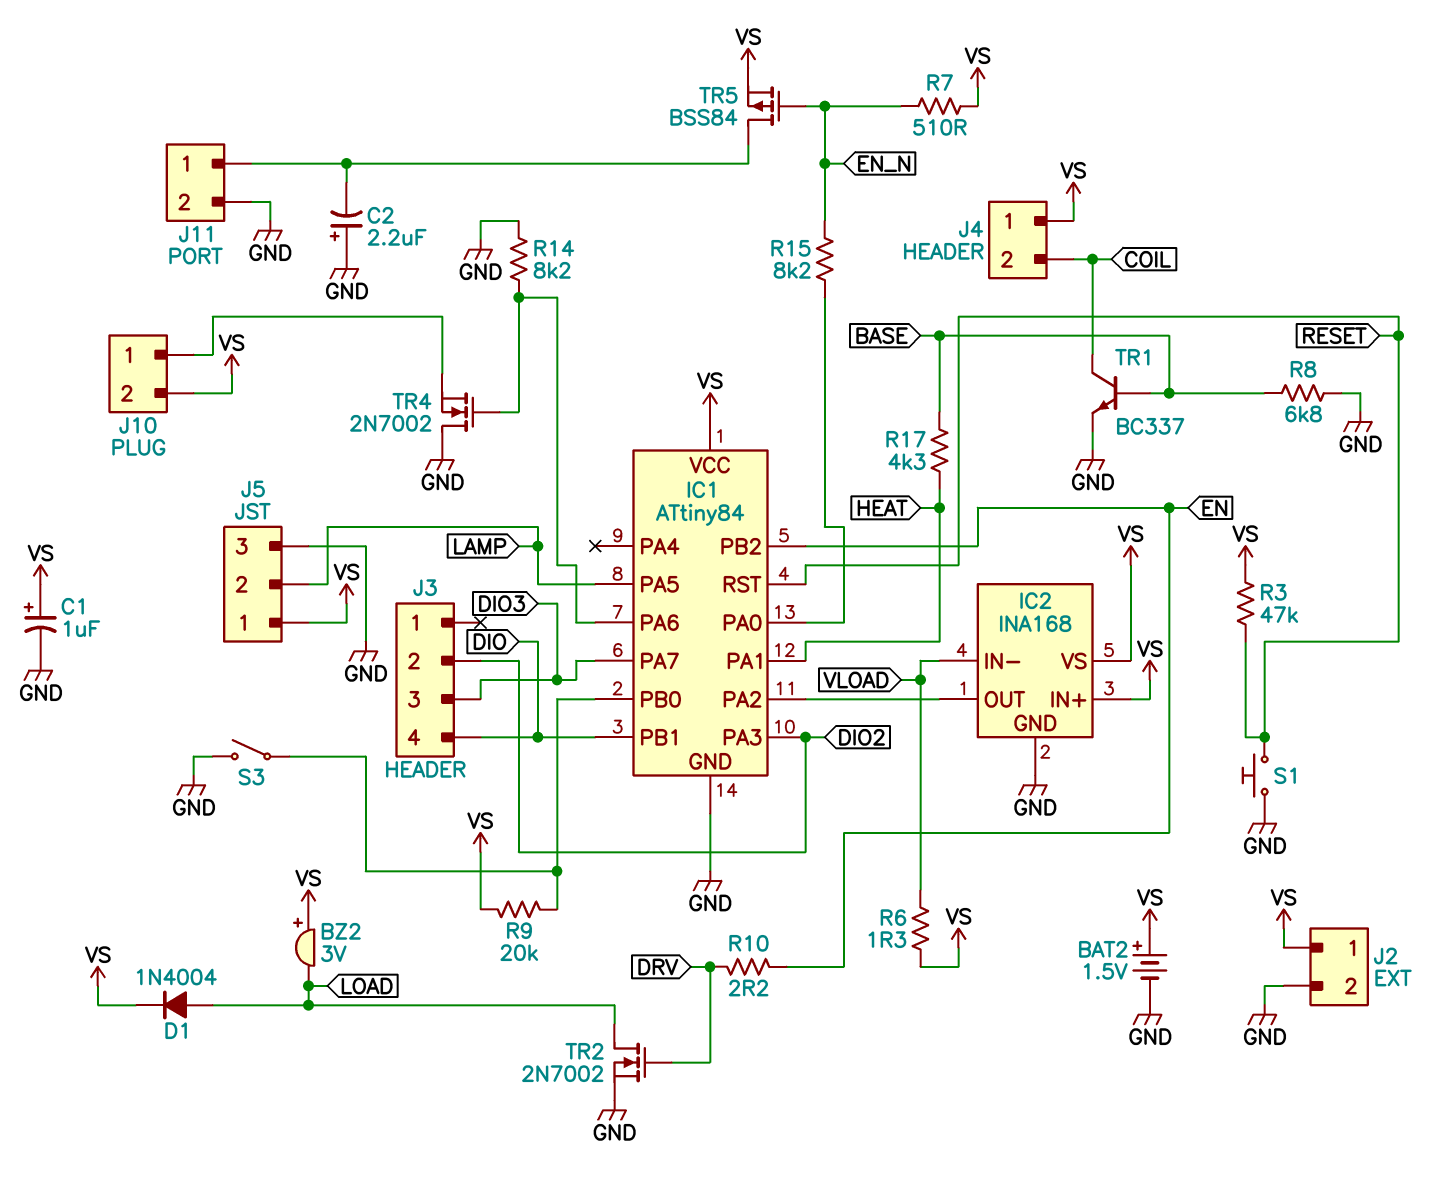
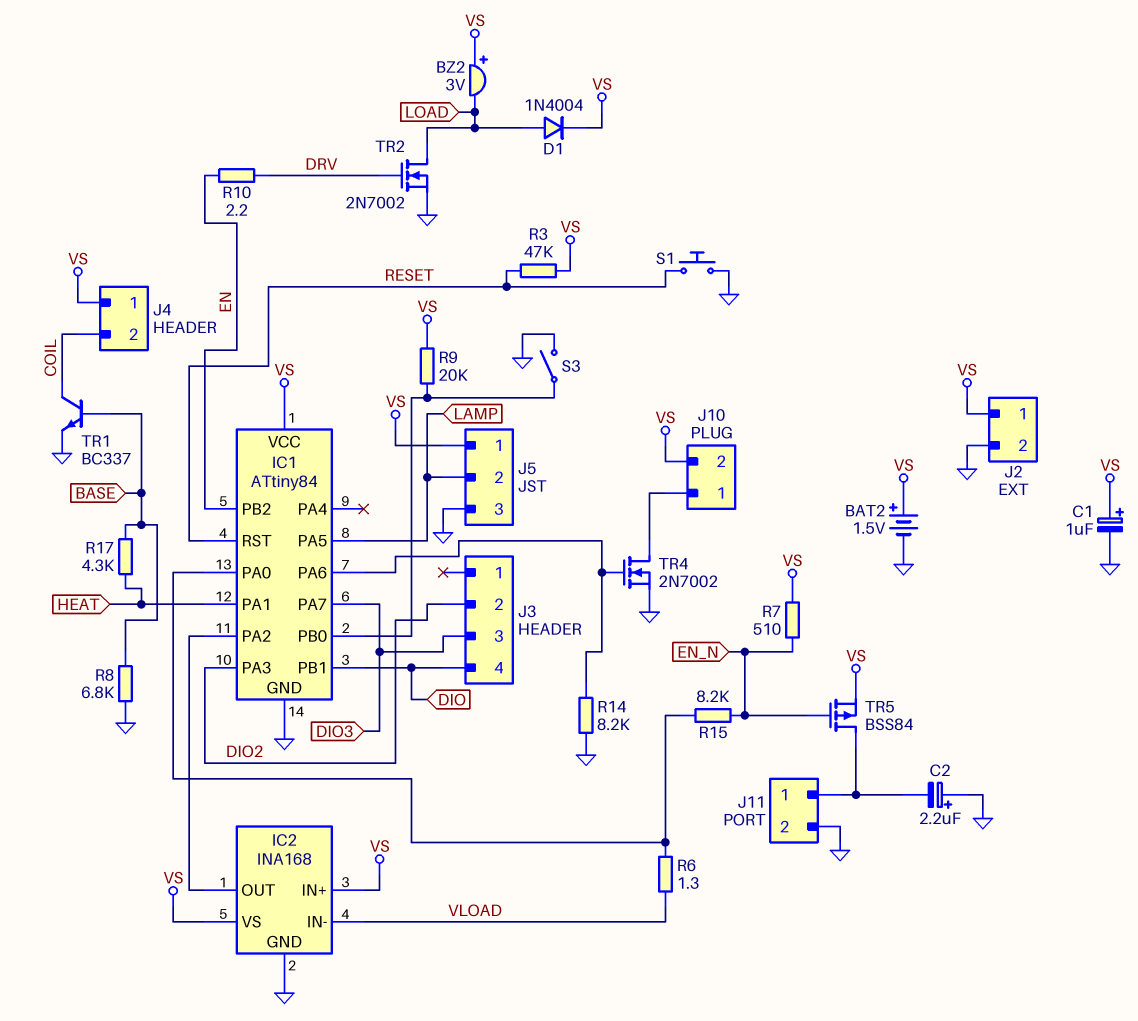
R6: 1.3 (VLOAD, VS) -> 1.3 (IC1/PA0, VLOAD)
TR4: NMOS 2N7002 (G IC1/PA6, D GND, S J10/1) -> NMOS 2N7002 (G IC1/PA6, D J10/1, S GND)

